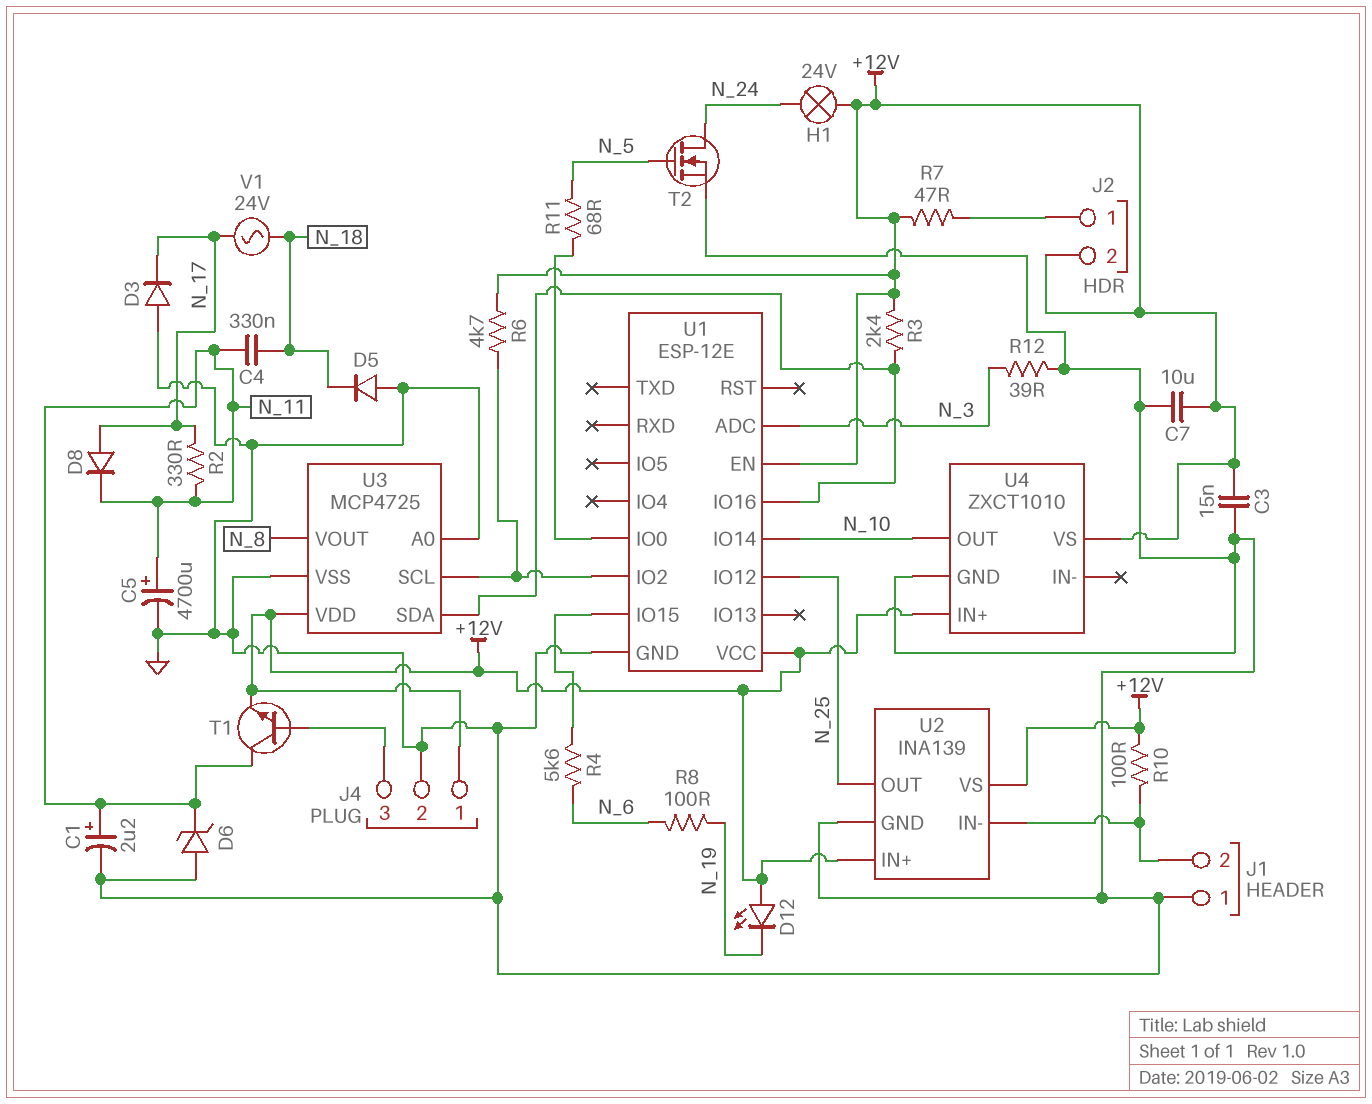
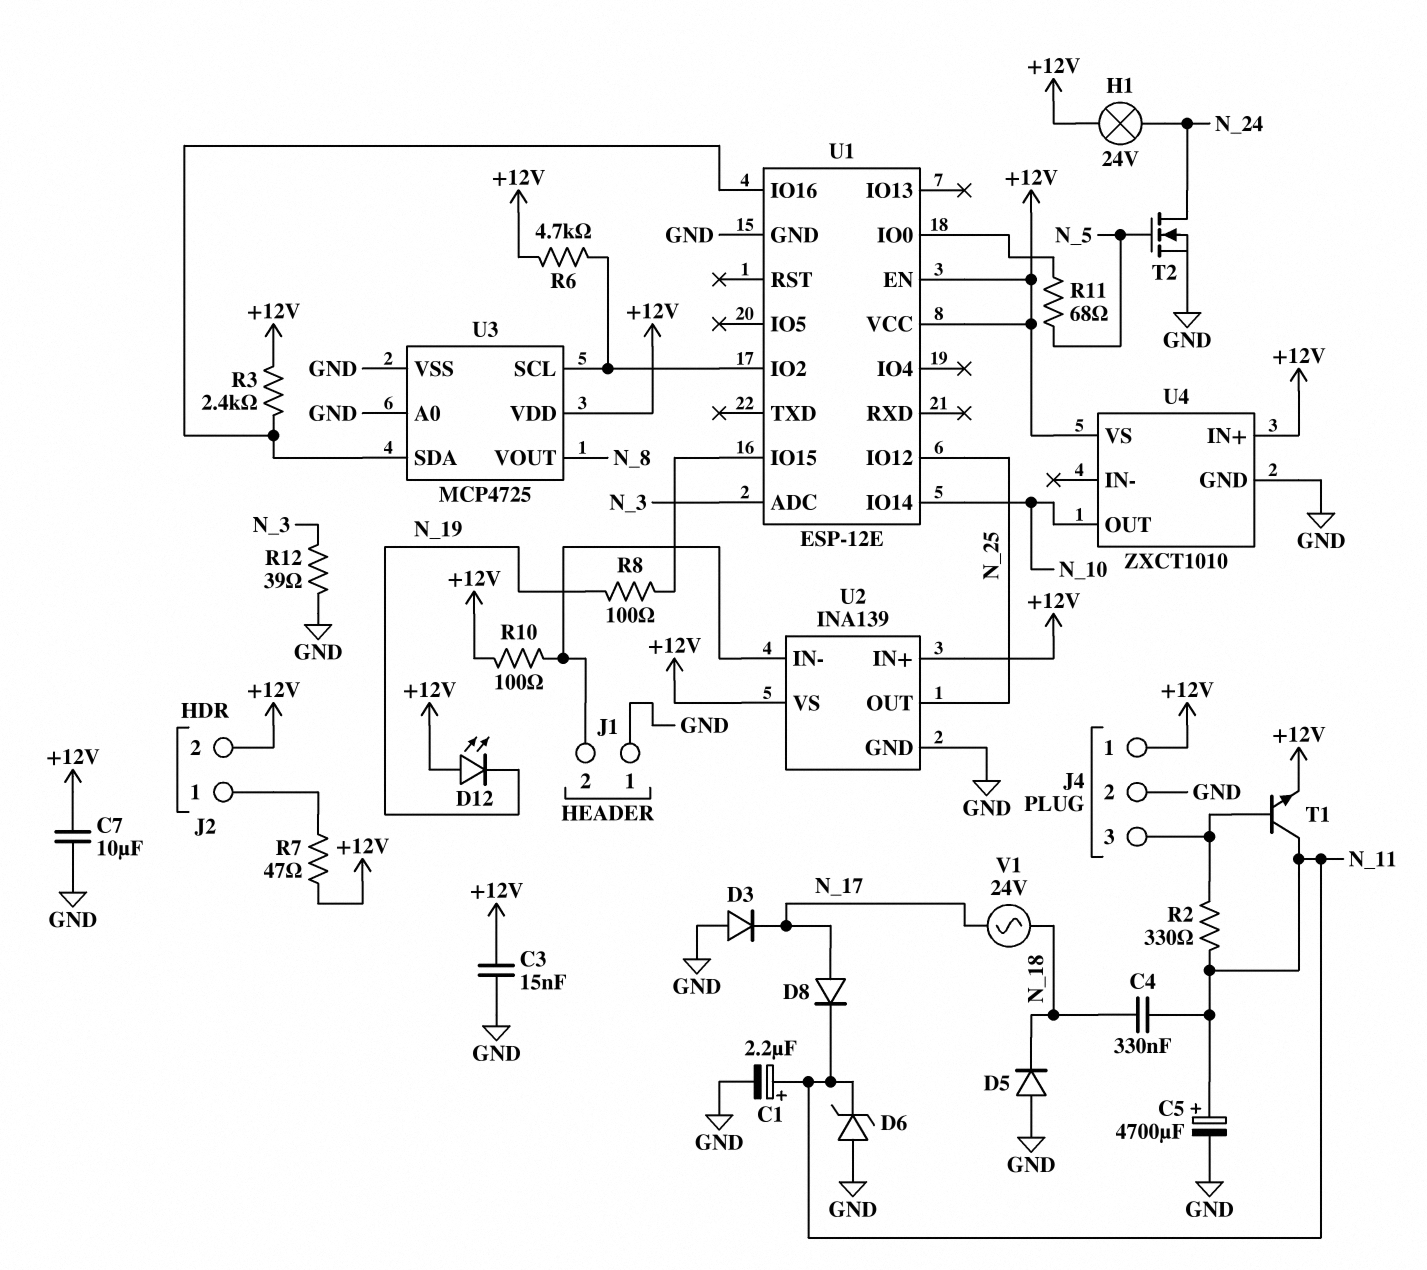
R2: 330 (N_11, N_17) -> 330 (J4/3, N_11)
R4: 5.6k (N_6, U1/IO15) -> none
R8: 100 (N_6, N_19) -> 100 (N_19, U1/IO15)

